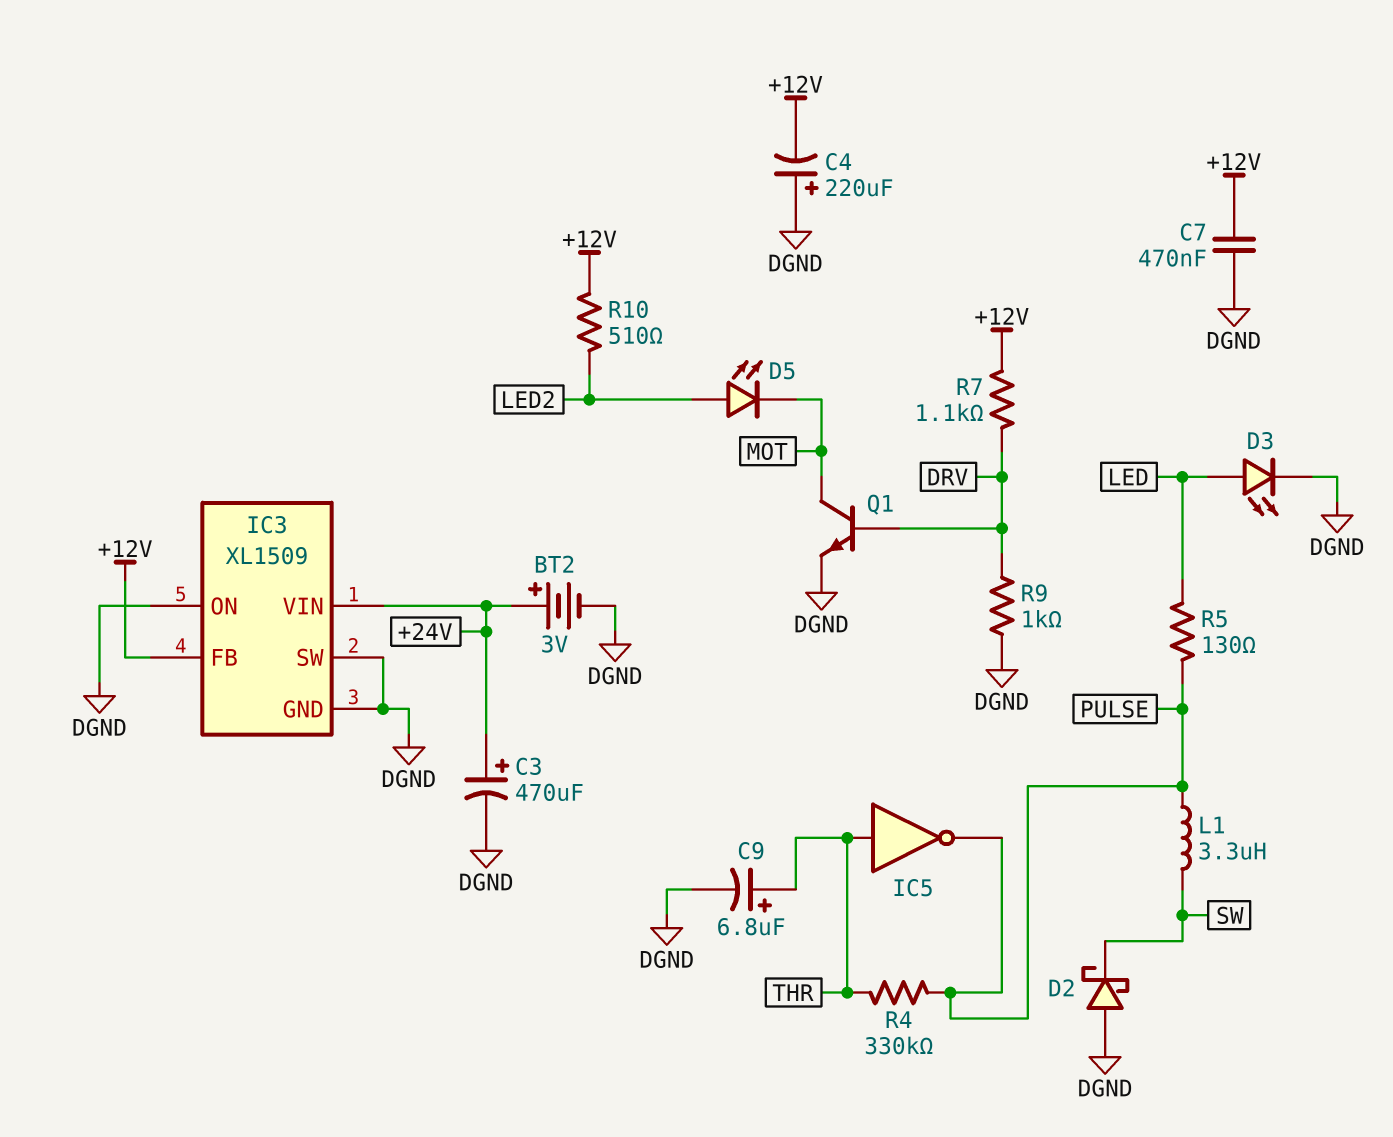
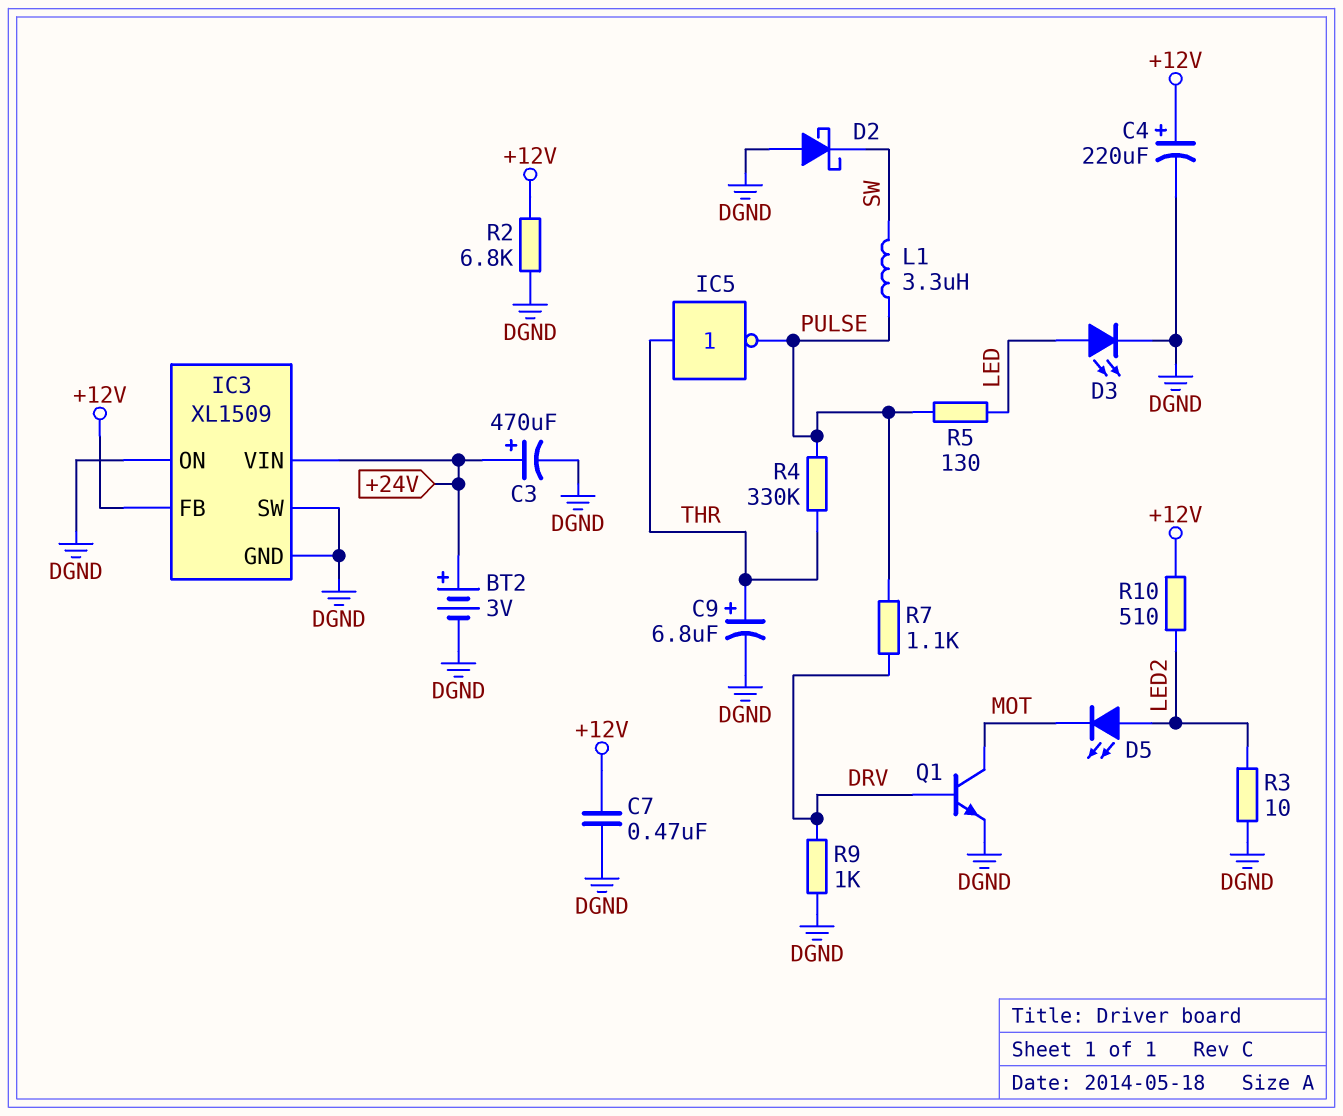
C4: 220uF (plus DGND, minus +12V) -> 220uF (plus +12V, minus DGND)
R2: none -> 6.8k (+12V, DGND)
R3: none -> 10 (DGND, LED2)
R7: 1.1k (+12V, DRV) -> 1.1k (DRV, PULSE)

